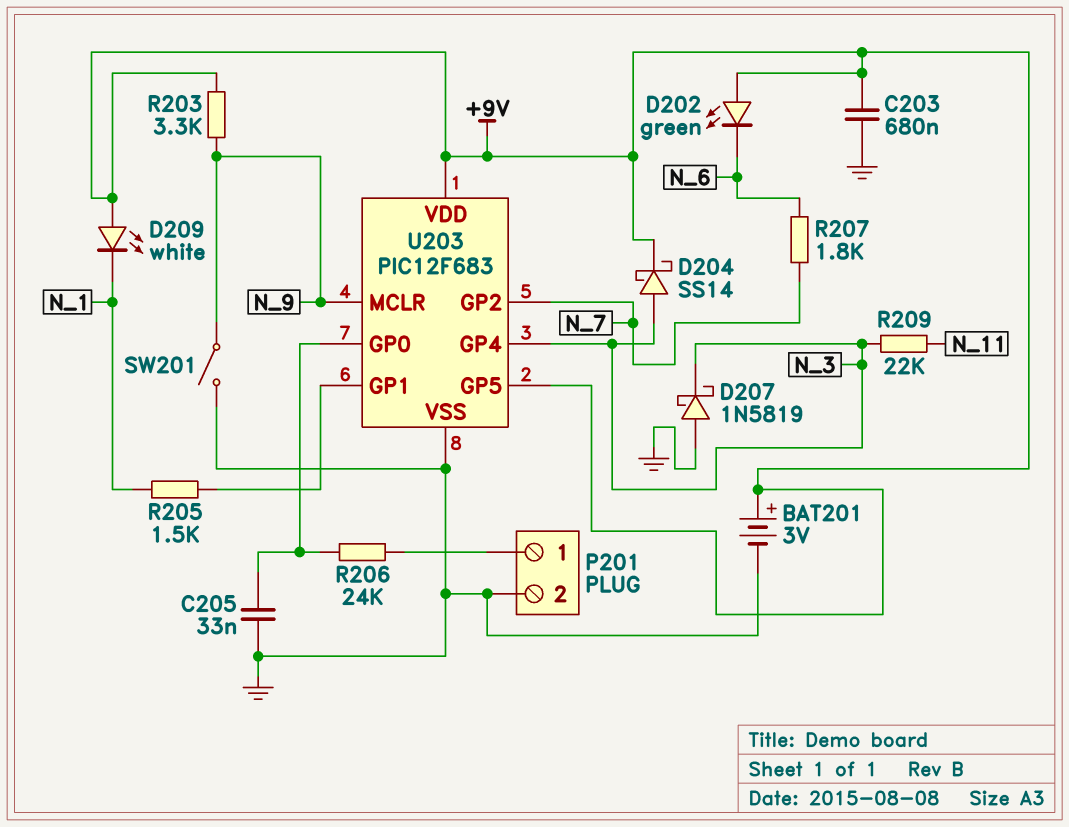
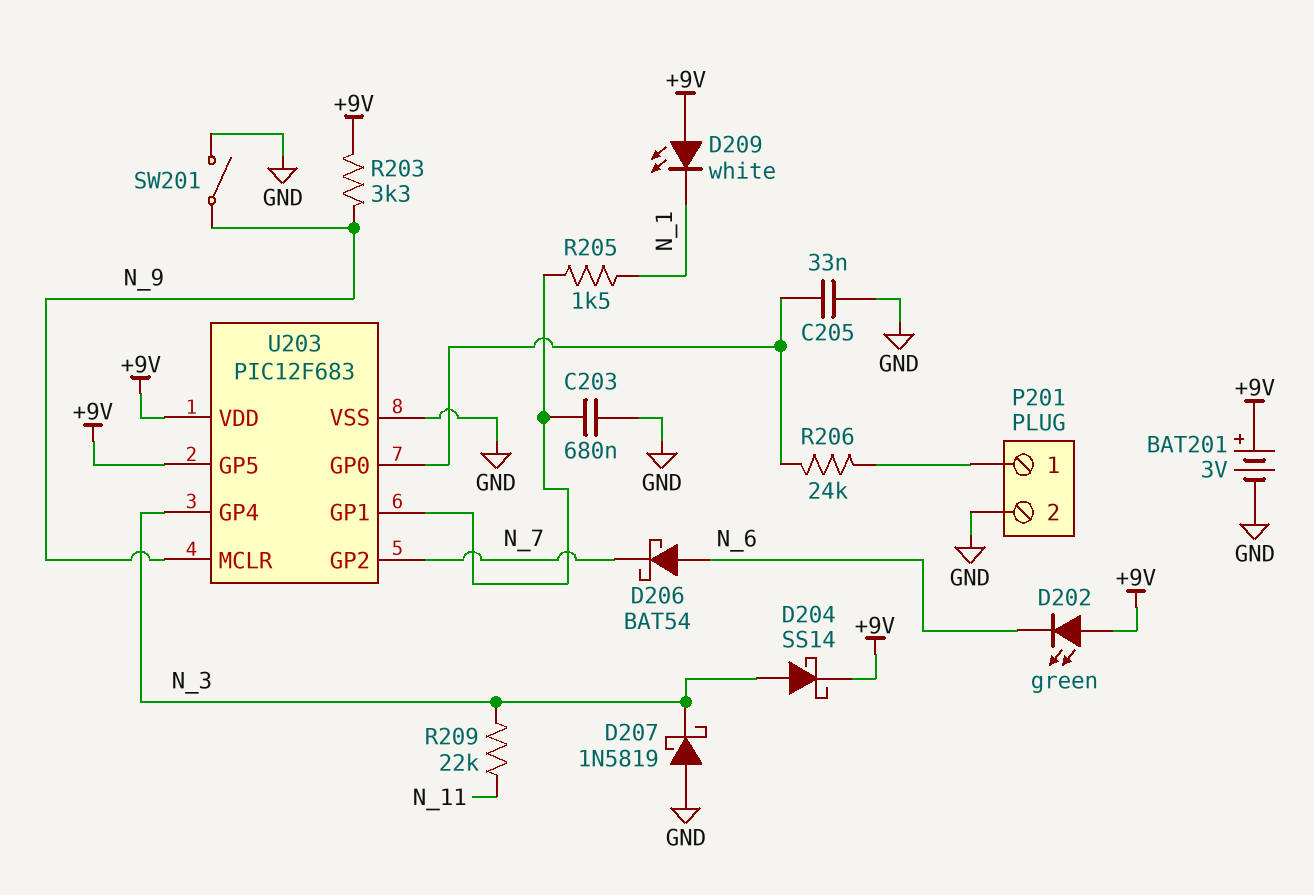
C203: 680nF (+9V, GND) -> 680nF (GND, U203/GP1)
D206: none -> schottky BAT54 (A N_6, K N_7)
R207: 1.8k (N_6, N_7) -> none

